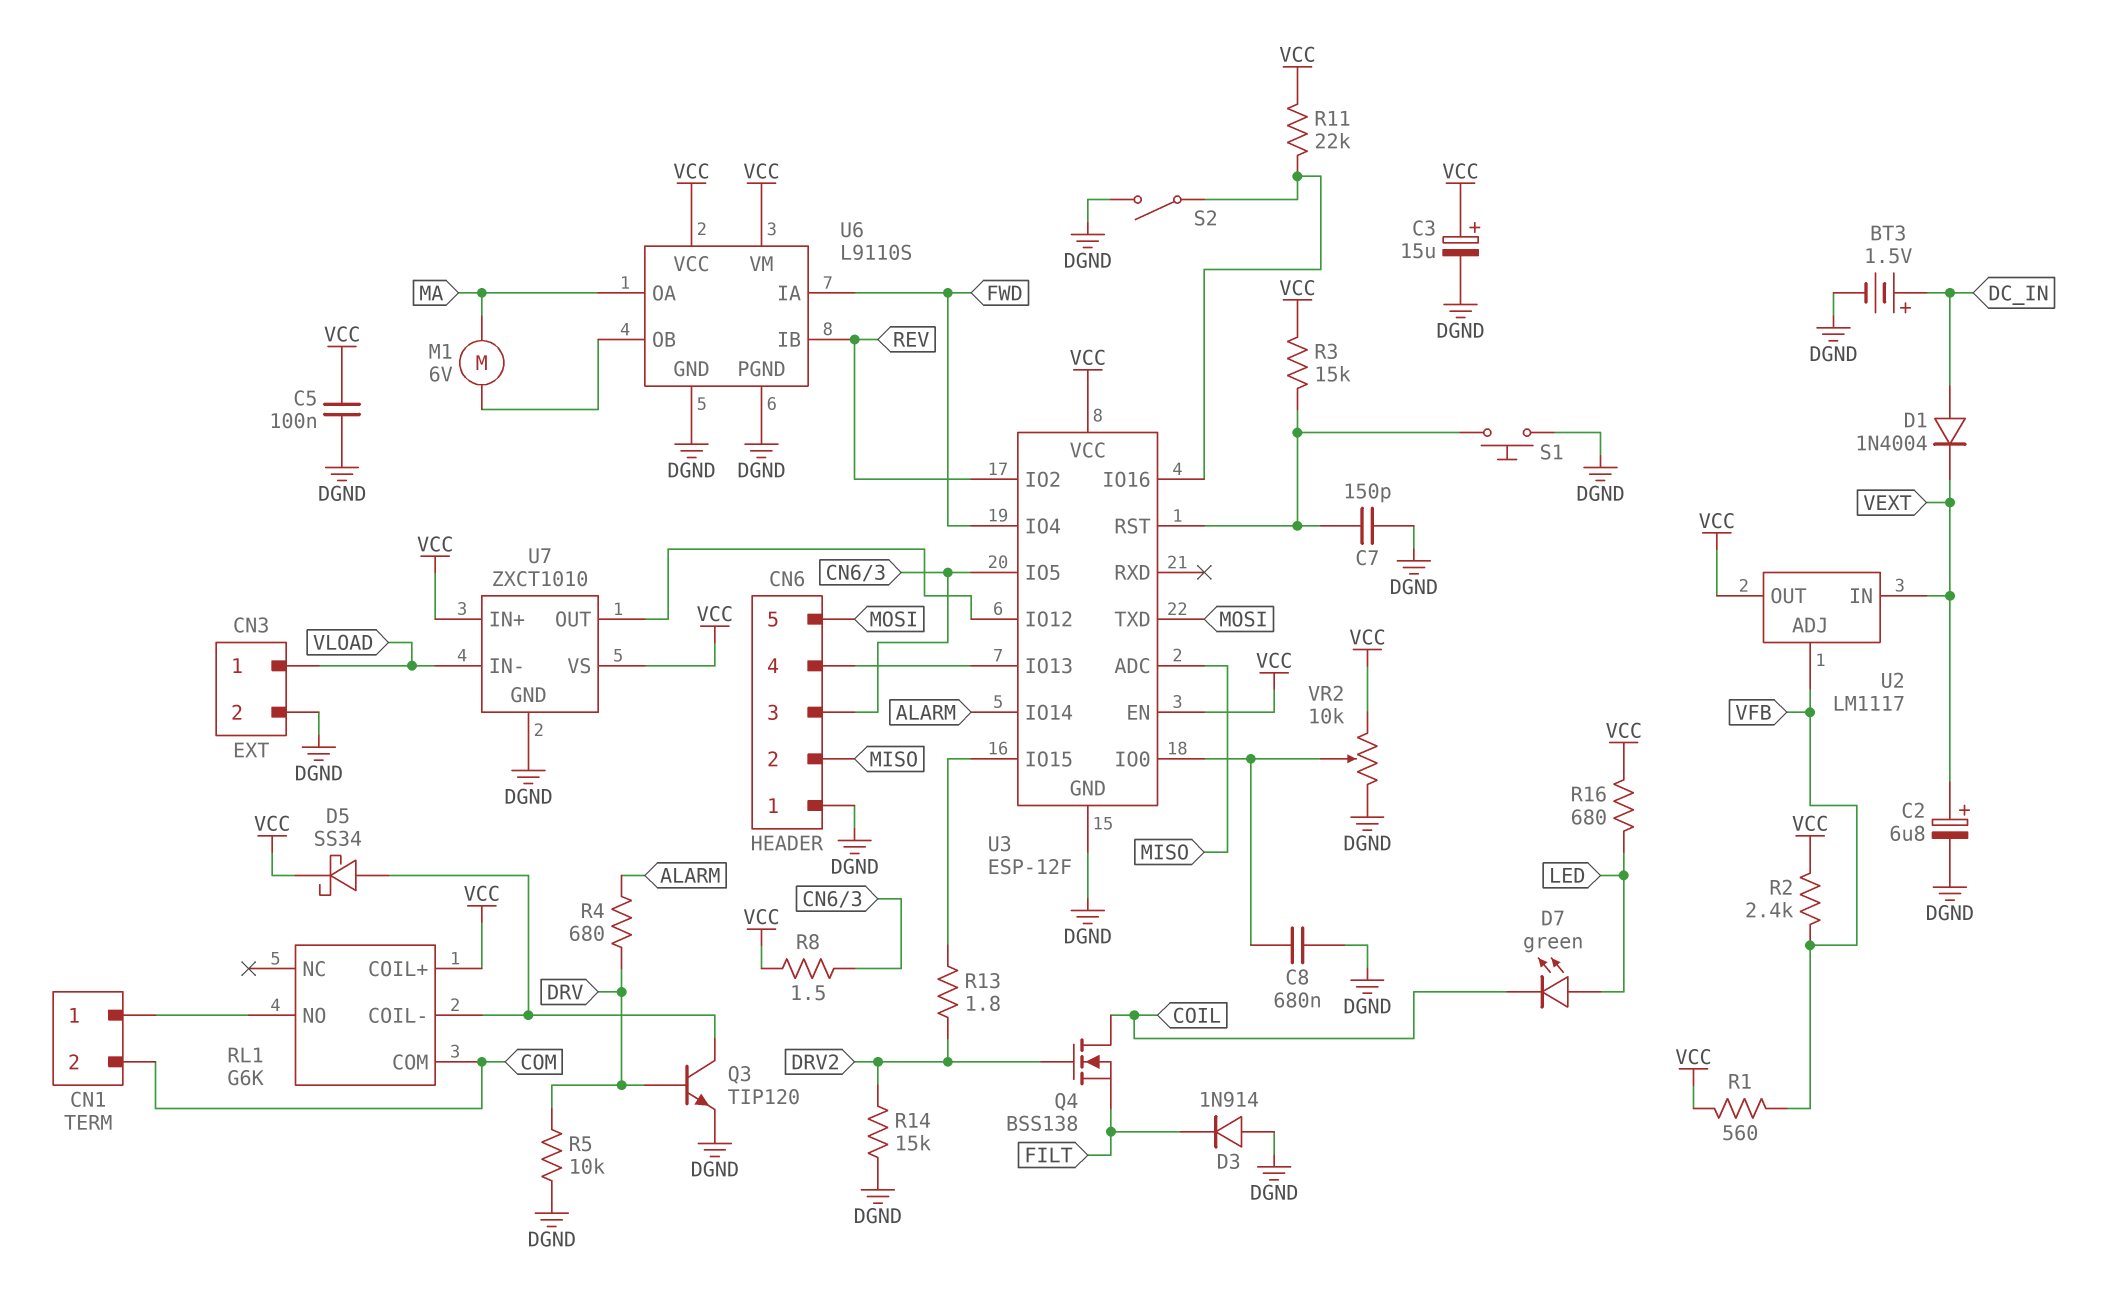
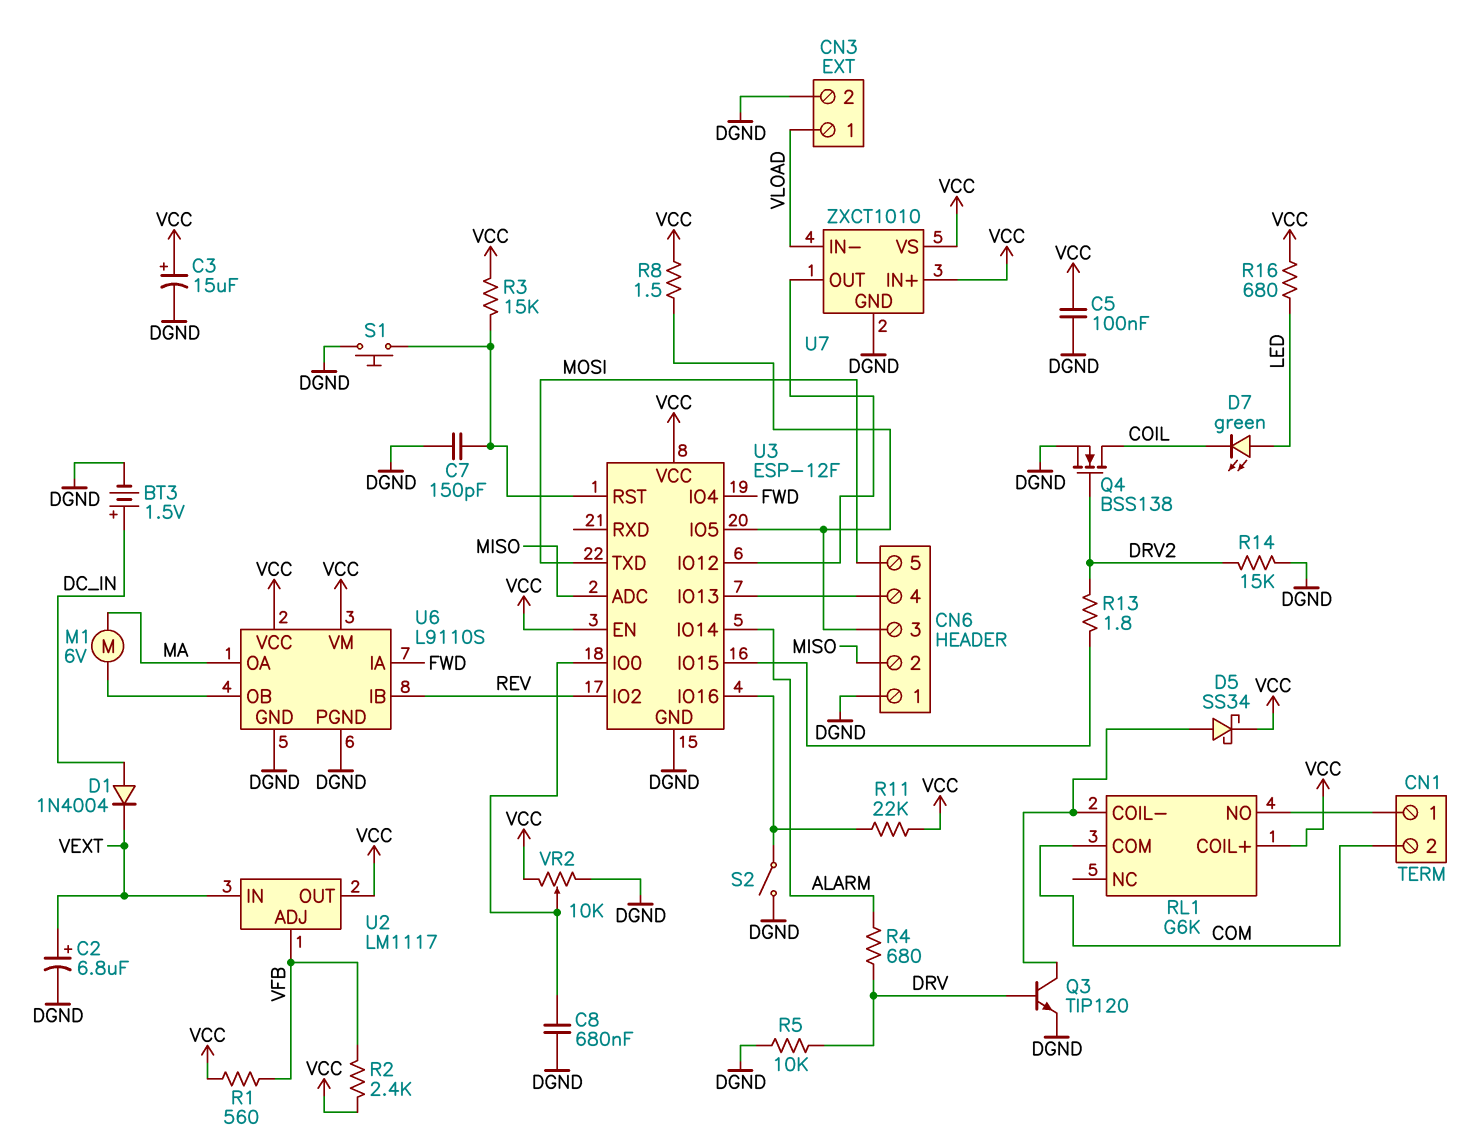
D3: diode 1N914 (A DGND, K FILT) -> none
Q4: NMOS BSS138 (G DRV2, D COIL, S FILT) -> NMOS BSS138 (G DRV2, D COIL, S DGND)

